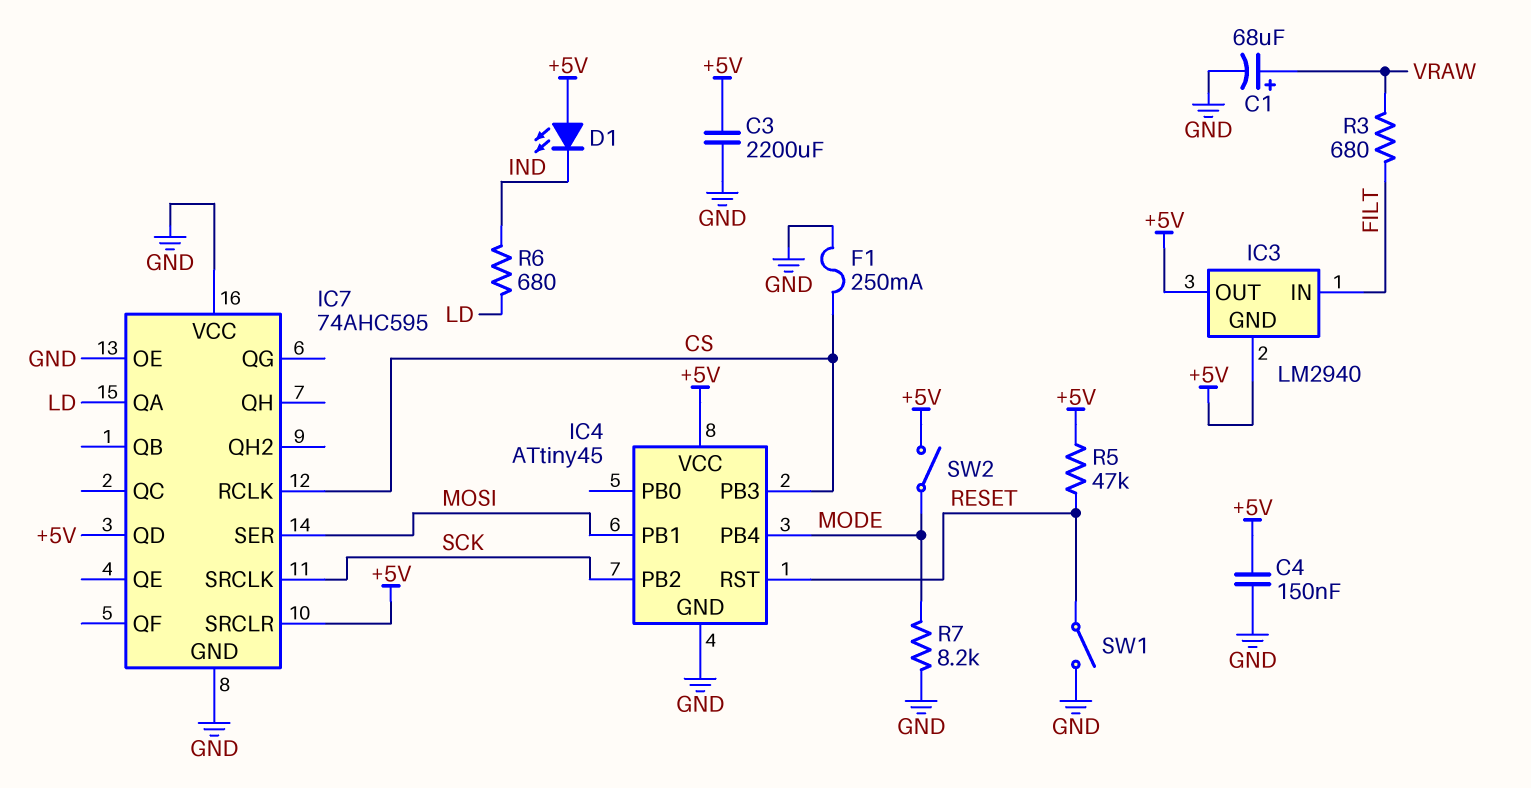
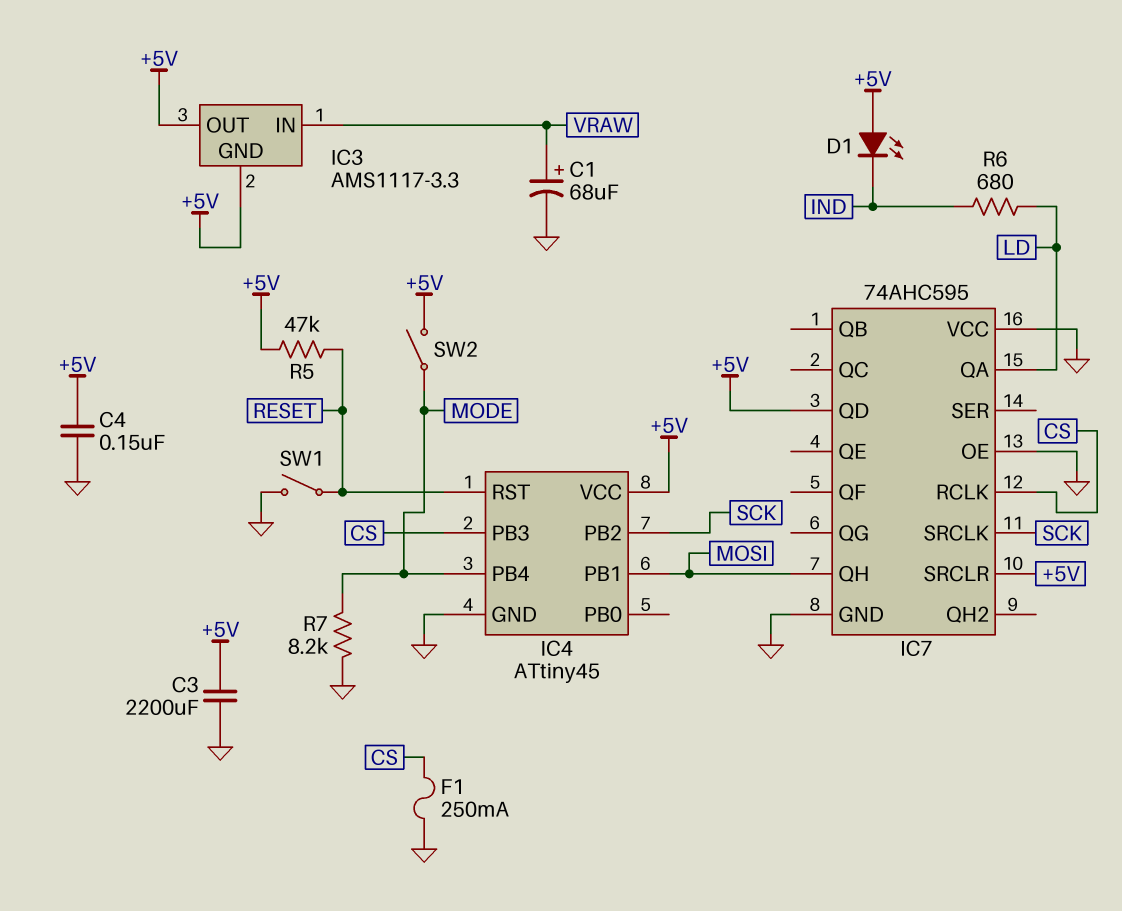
IC3: LM2940 -> AMS1117-3.3
IC3 pin IN: FILT -> VRAW
IC7 pin QH: none -> MOSI
IC7 pin SER: MOSI -> none
R3: 680 (FILT, VRAW) -> none

